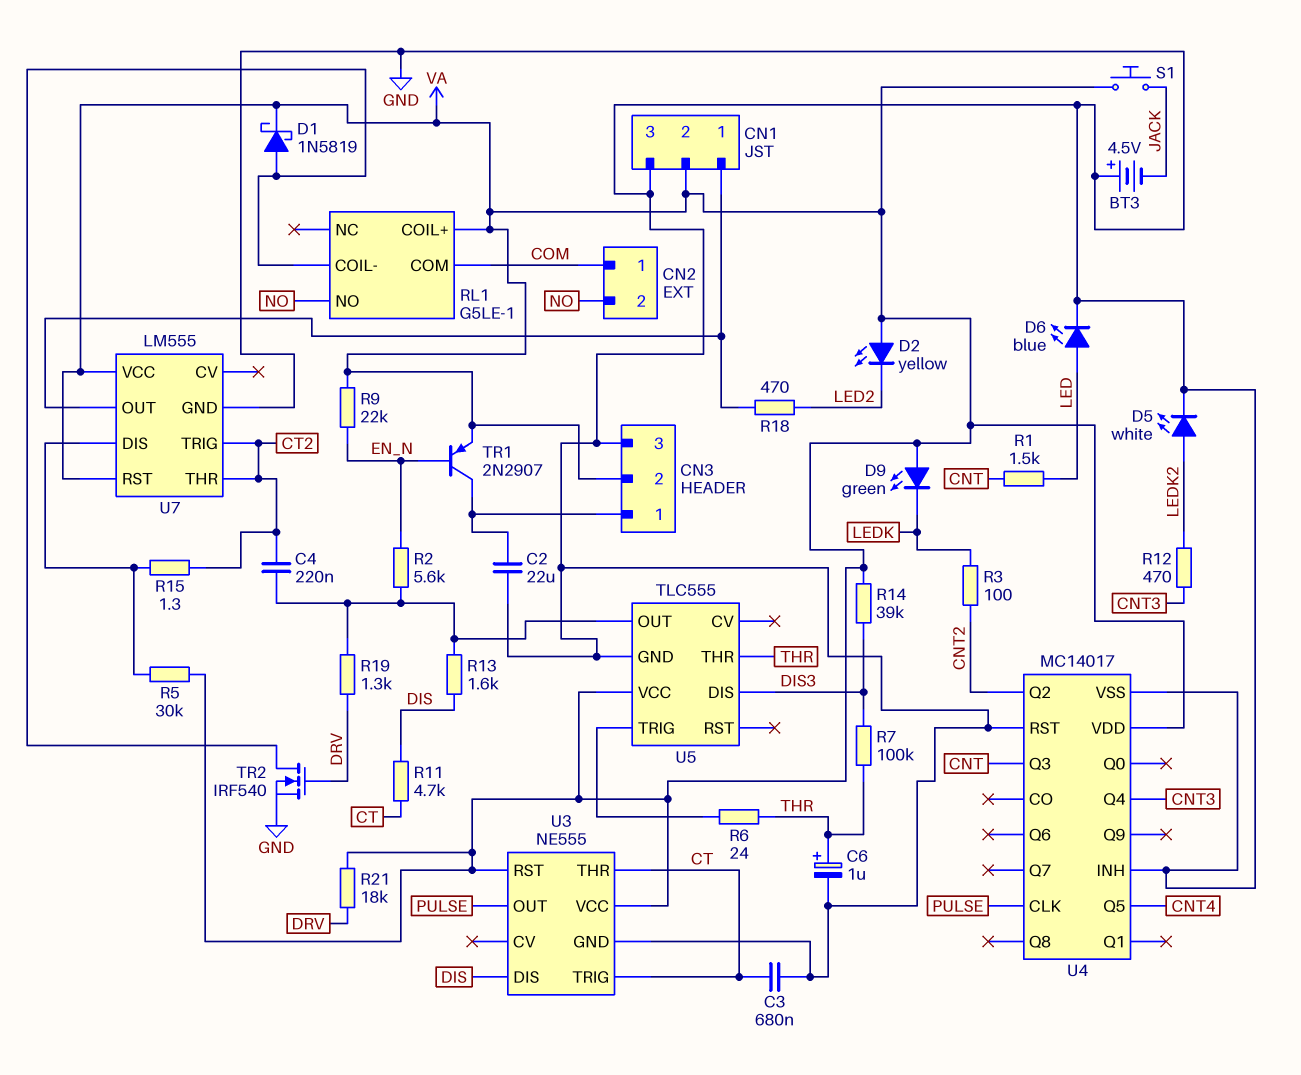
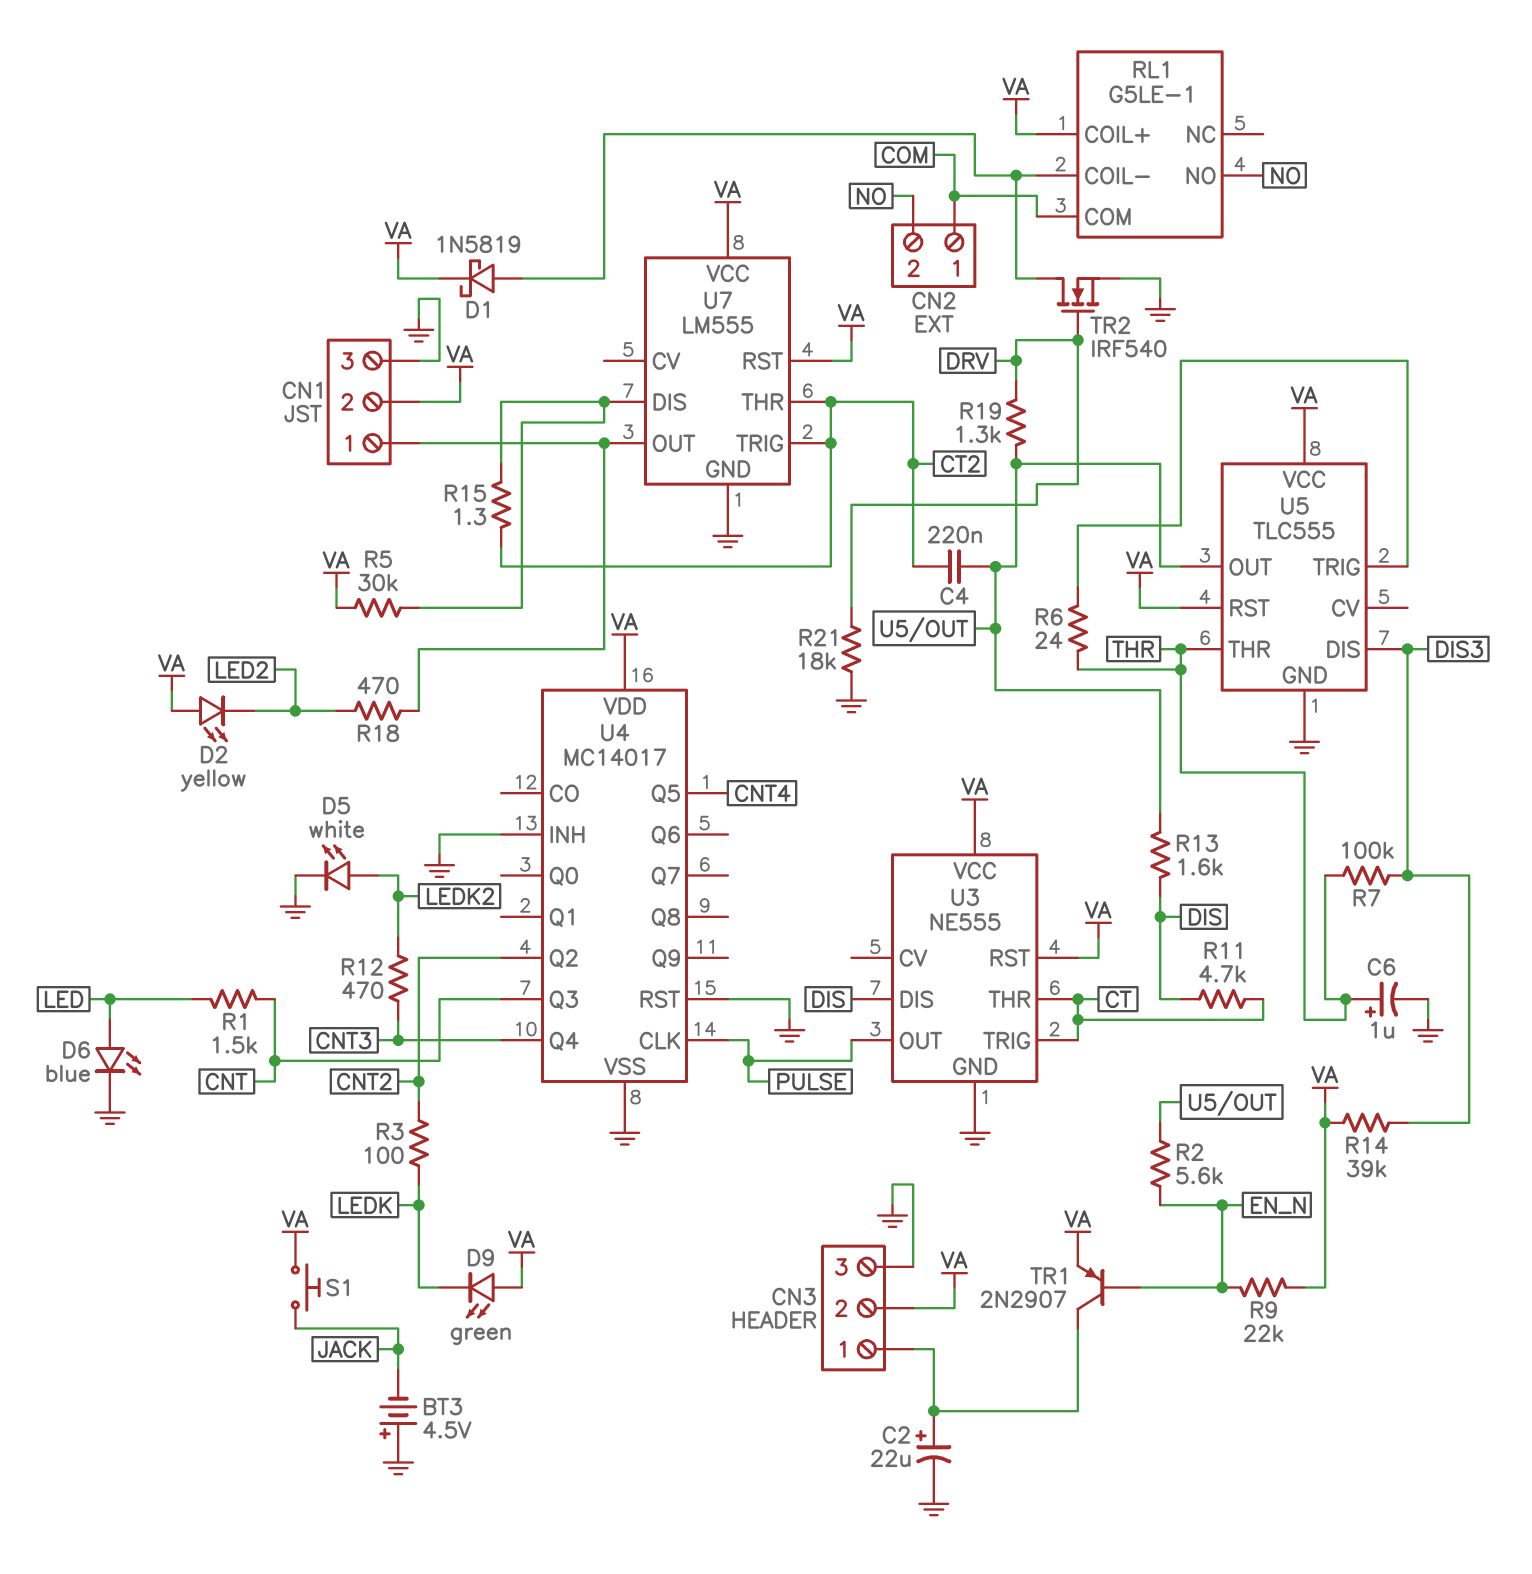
C2: 22uF (CN3/1, GND) -> 22uF (plus CN3/1, minus GND)
C3: 680nF (CT, GND) -> none
R21: 18k (DRV, VA) -> 18k (DRV, GND)
U5 pin RST: none -> VA

